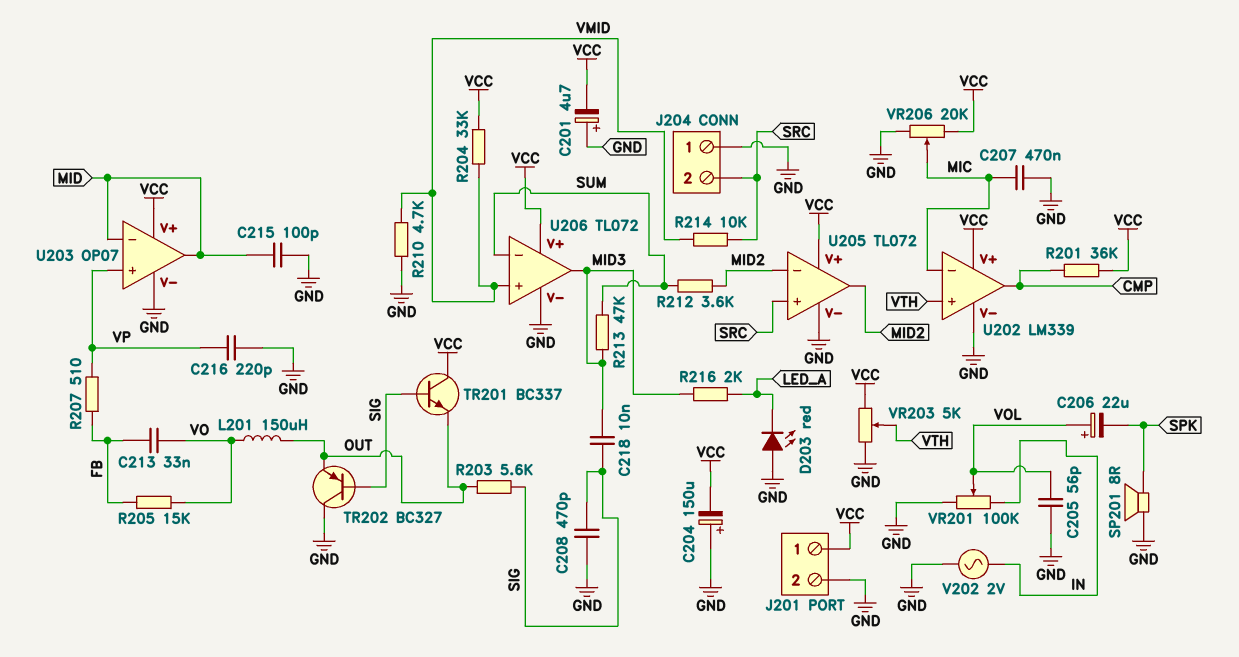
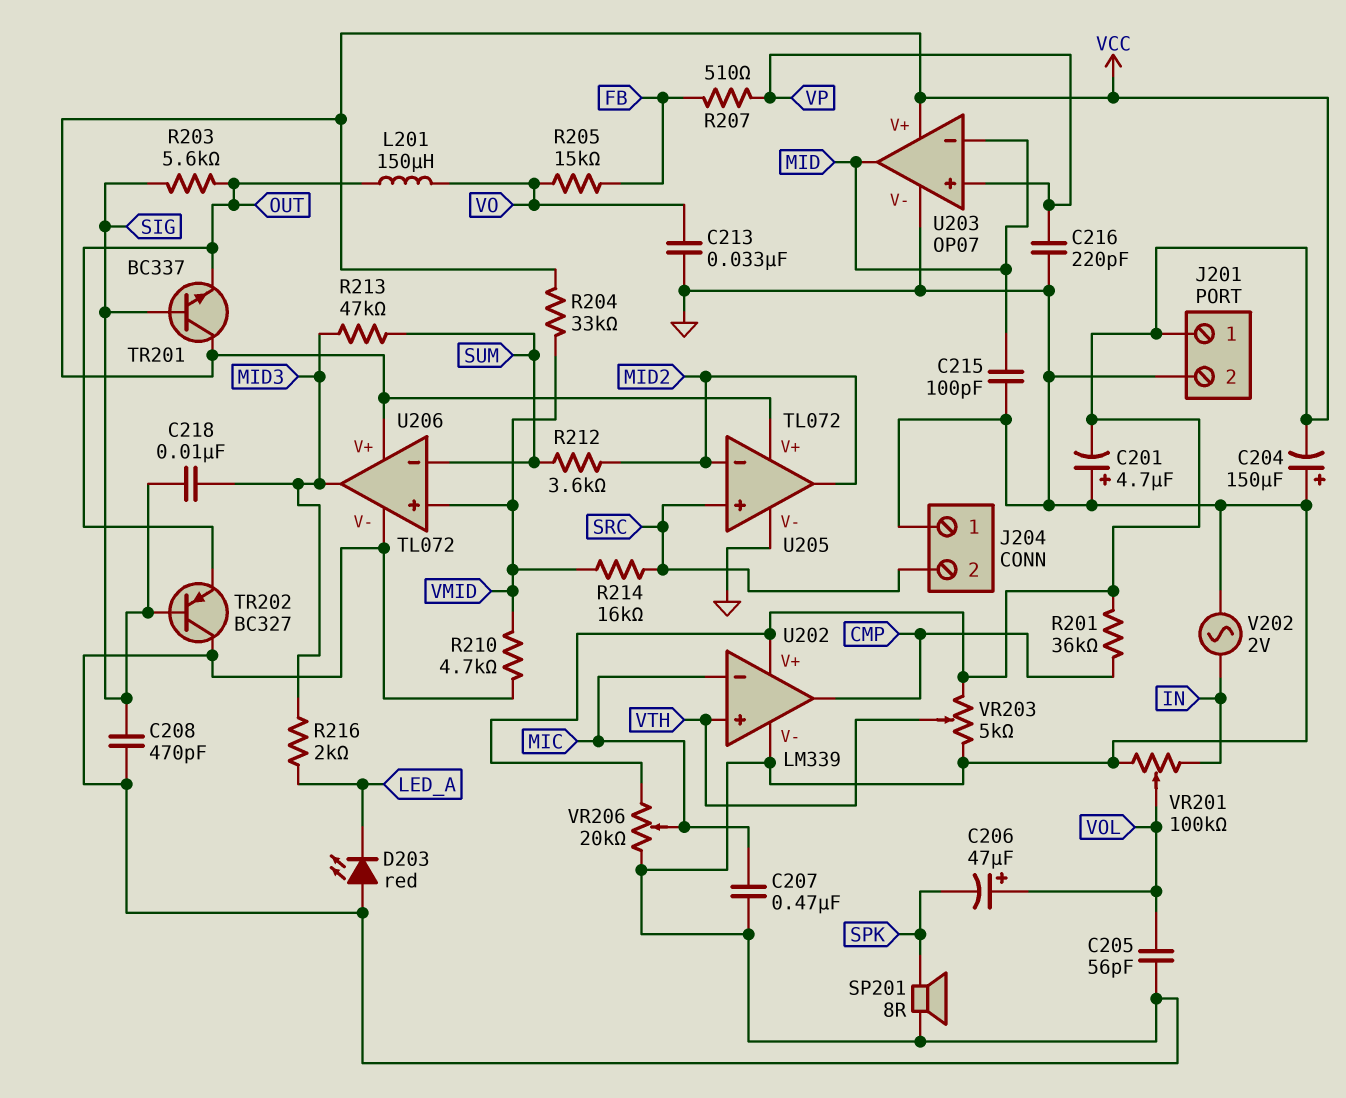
C206: 22uF (plus VOL, minus SPK) -> 47uF (plus VOL, minus SPK)
C213: 33nF (FB, VO) -> 33nF (GND, VO)
R214: 10k (SRC, VMID) -> 16k (SRC, VMID)

